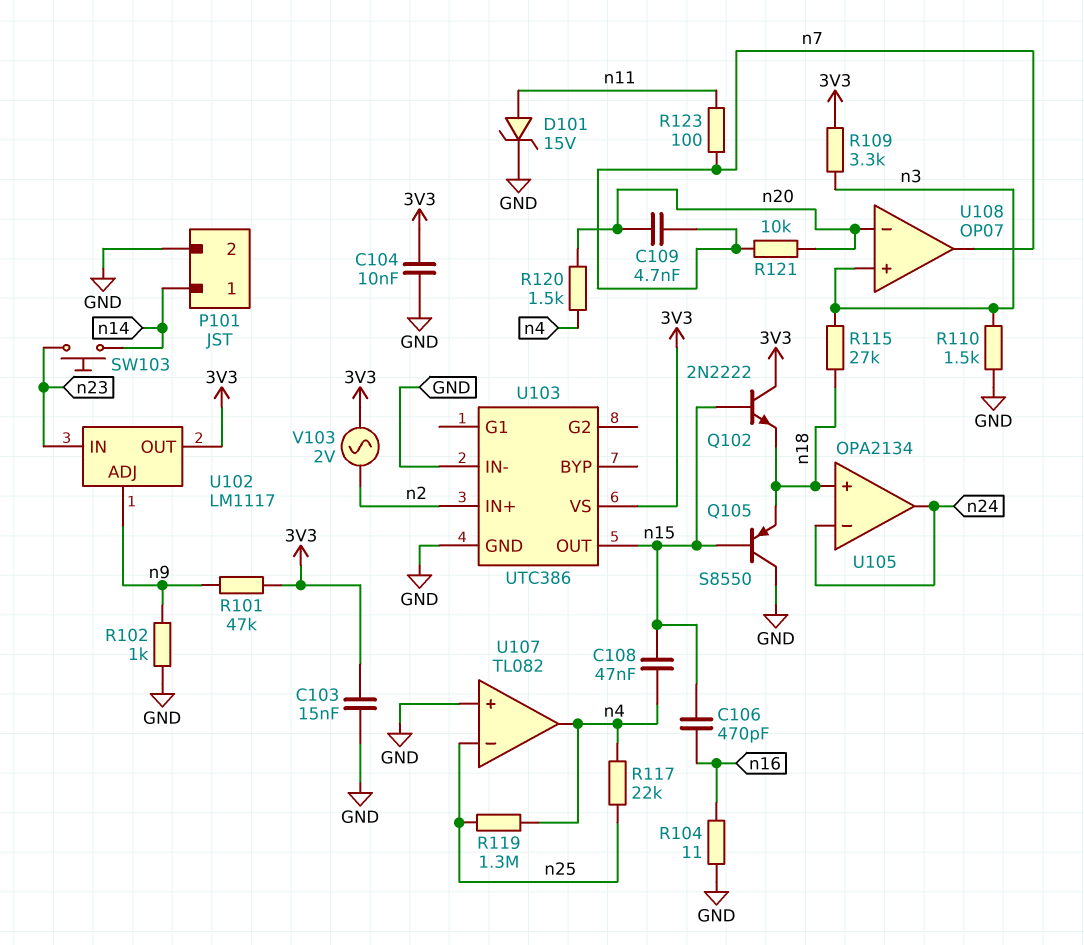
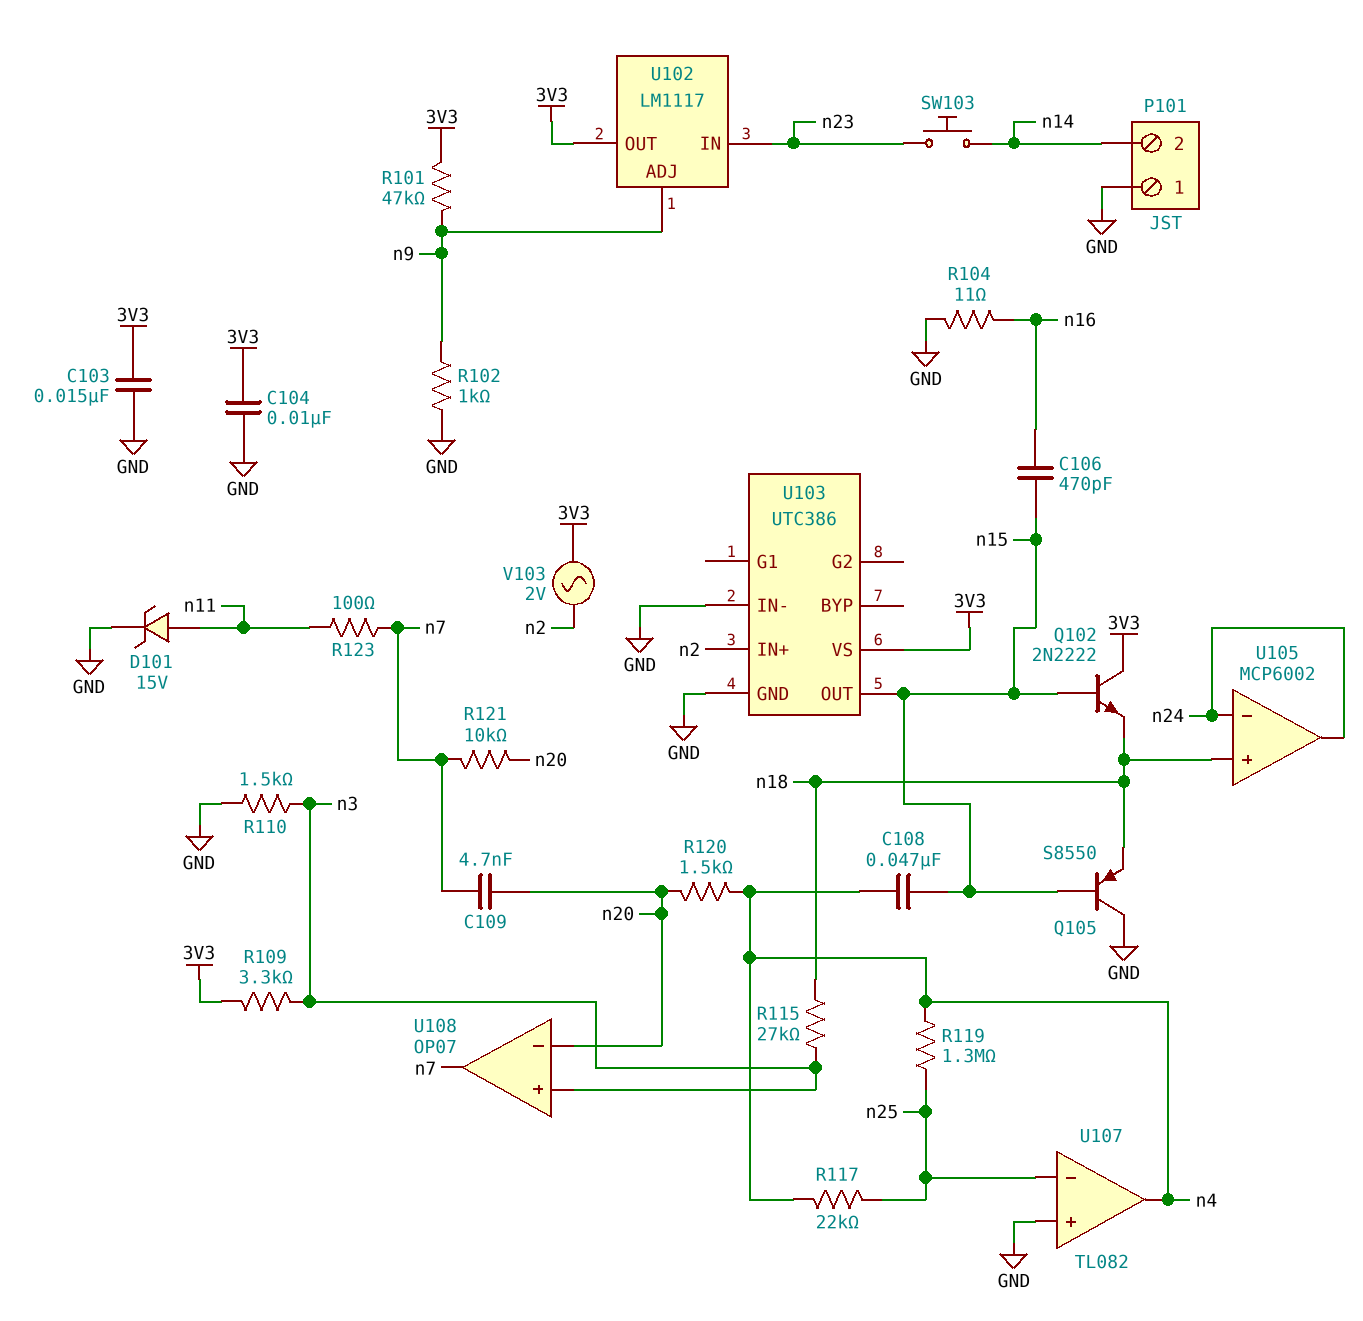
P101 pin 1: n14 -> GND
P101 pin 2: GND -> n14
U105: OPA2134 -> MCP6002

